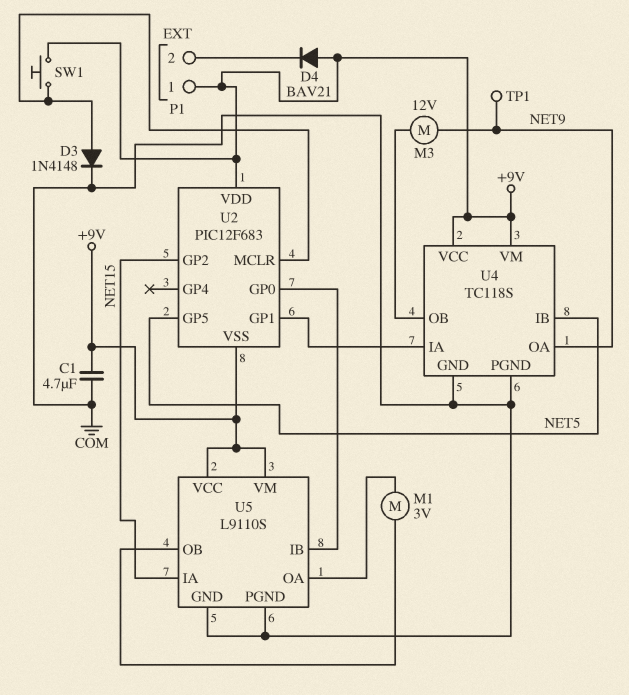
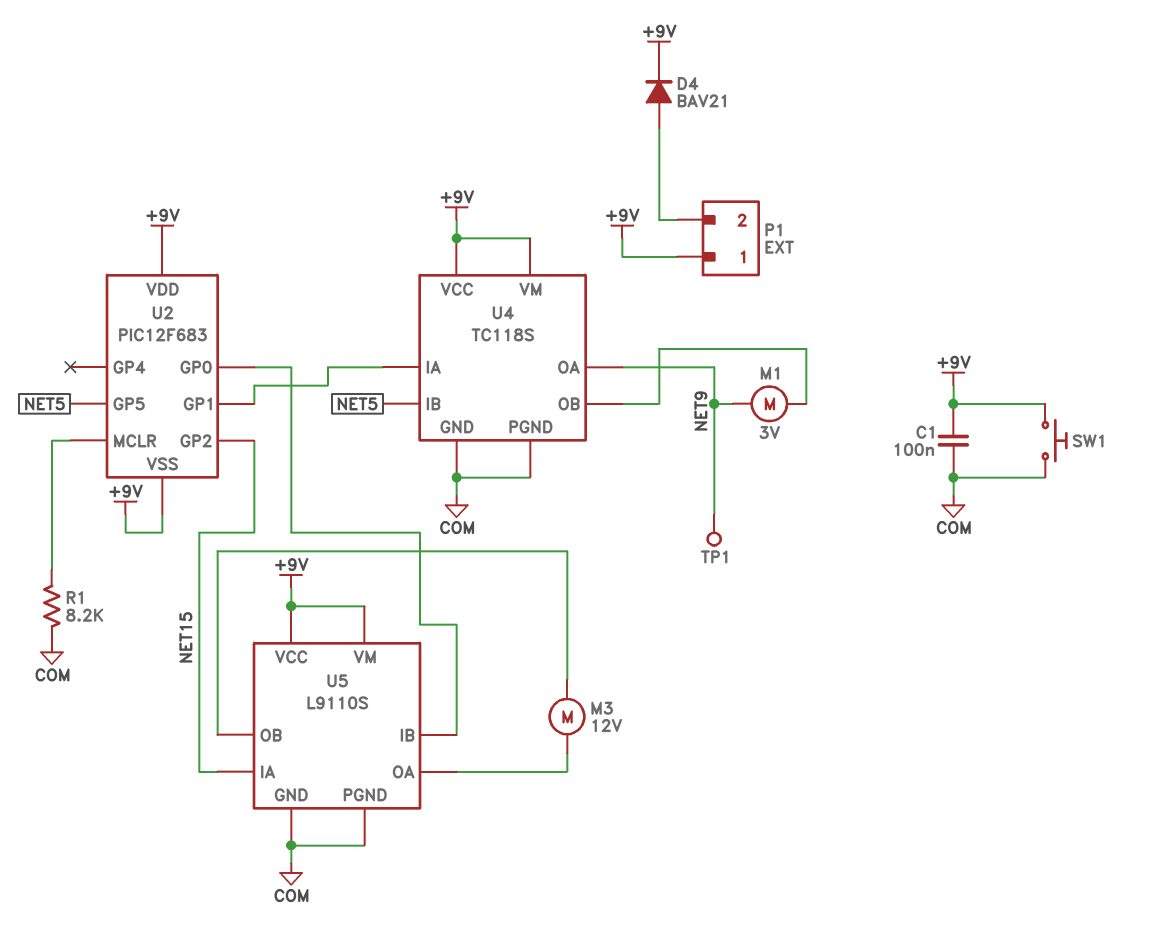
C1: 4.7uF (+9V, COM) -> 100nF (+9V, COM)
D3: diode 1N4148 (A U2/MCLR, K COM) -> none
D4: diode BAV21 (A +9V, K P1/2) -> diode BAV21 (A P1/2, K +9V)
M1: motor 3V (U5/OA, U5/OB) -> motor 3V (NET9, U4/OB)
M3: motor 12V (NET9, U4/OB) -> motor 12V (U5/OA, U5/OB)
R1: none -> 8.2k (COM, U2/MCLR)
SW1: button (+9V, U2/MCLR) -> button (+9V, COM)

